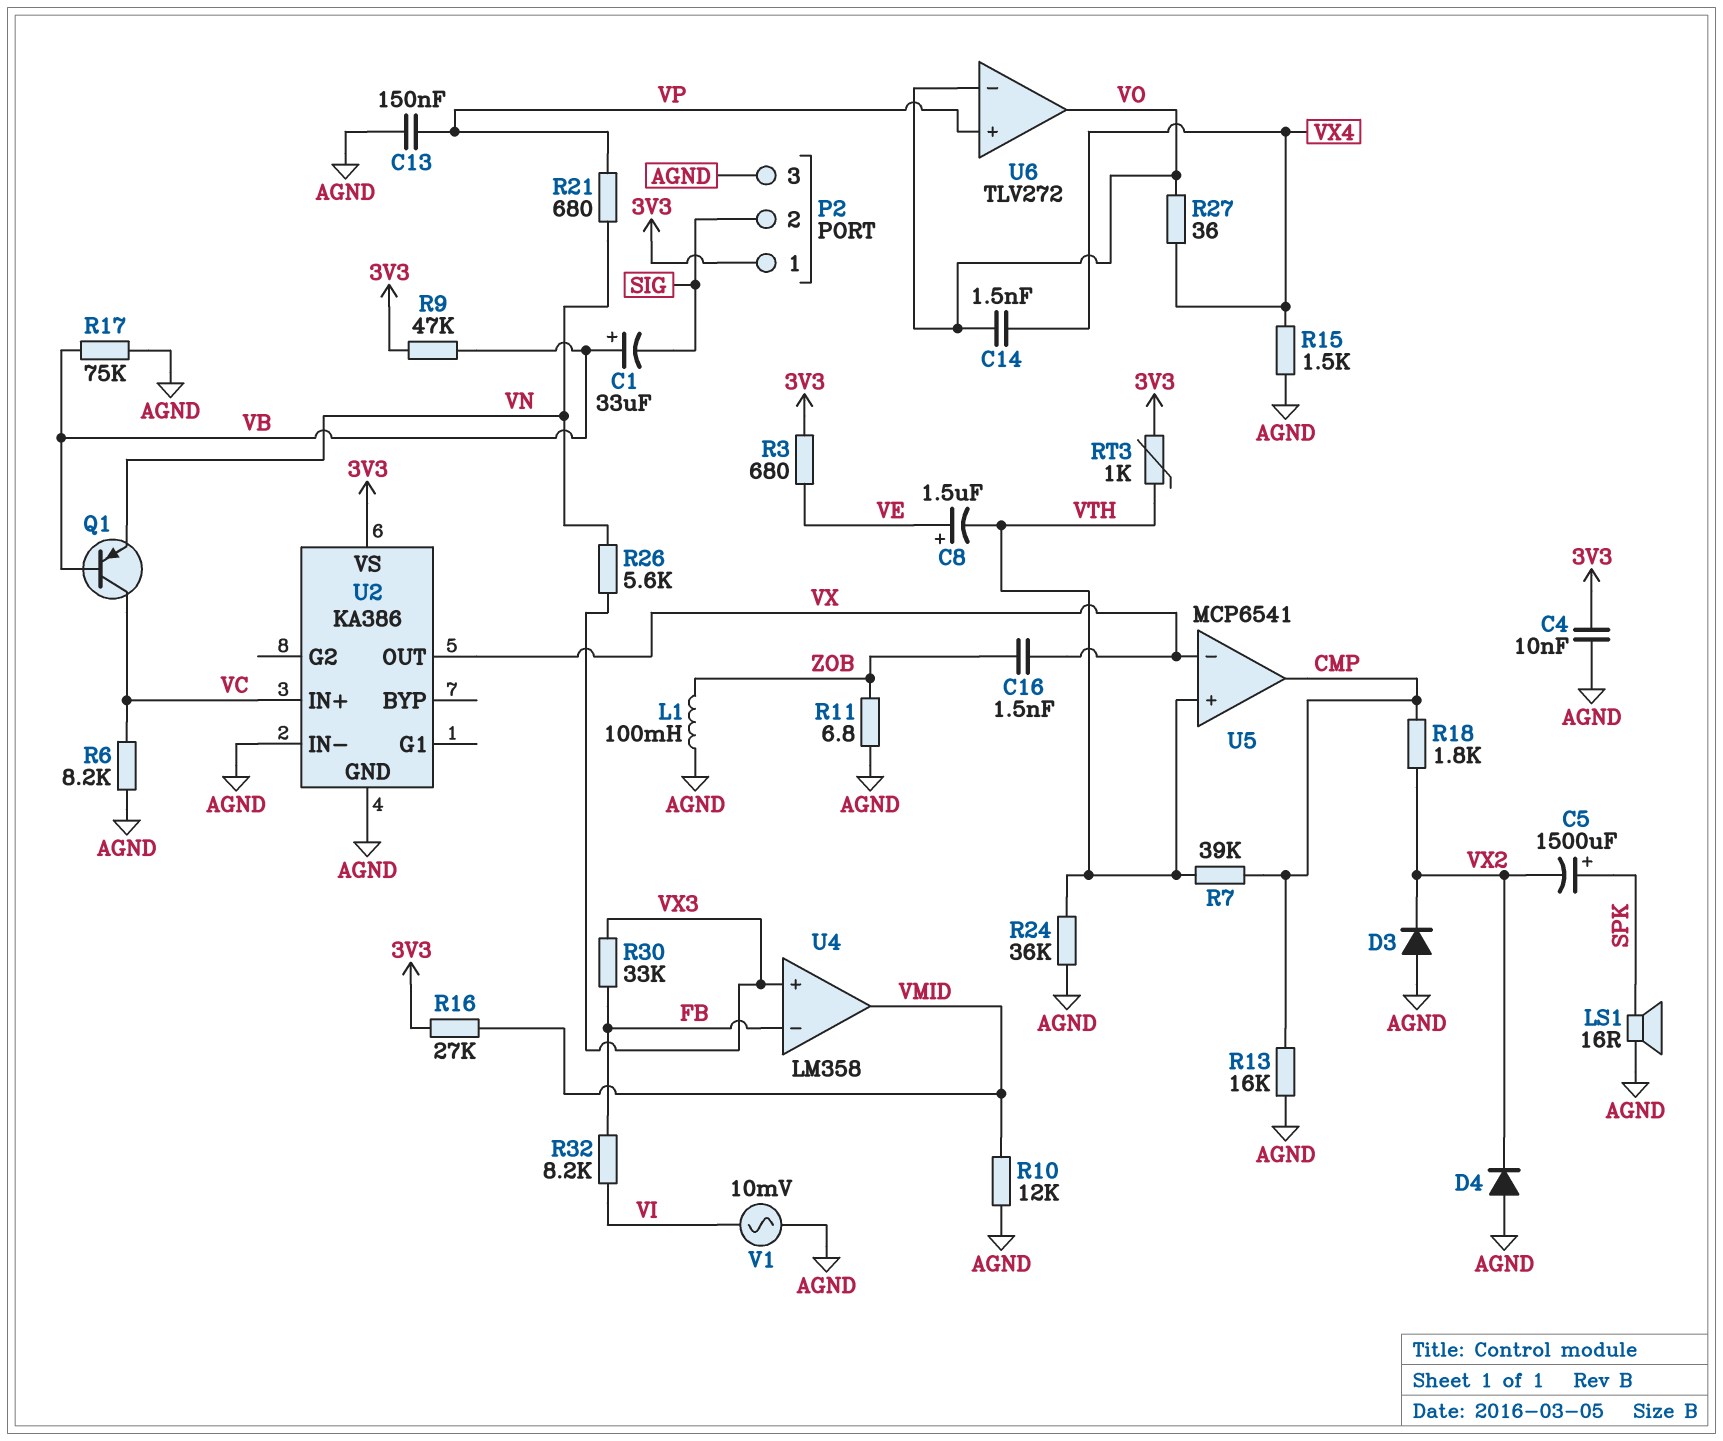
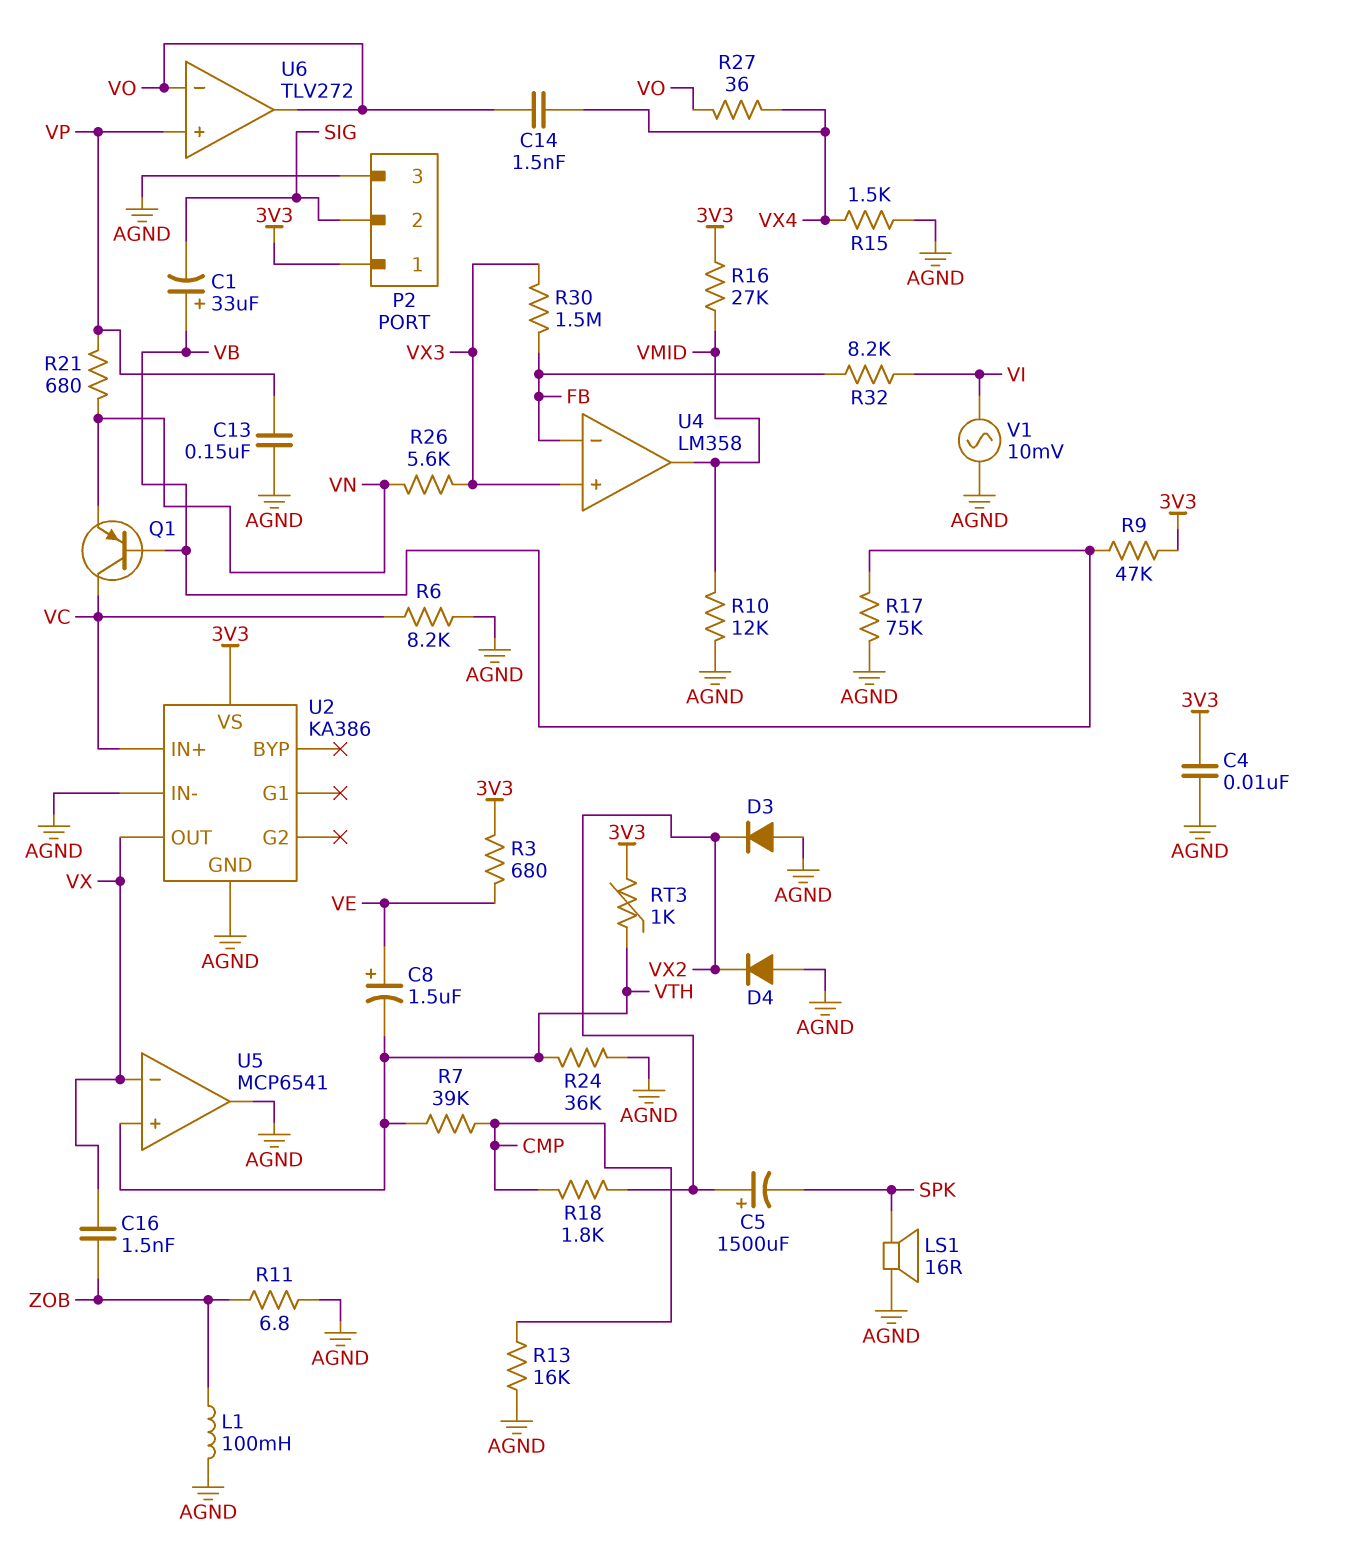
C5: 1500uF (plus SPK, minus VX2) -> 1500uF (plus VX2, minus SPK)
R30: 33k (FB, VX3) -> 1.5M (FB, VX3)
U5 pin out: CMP -> AGND

